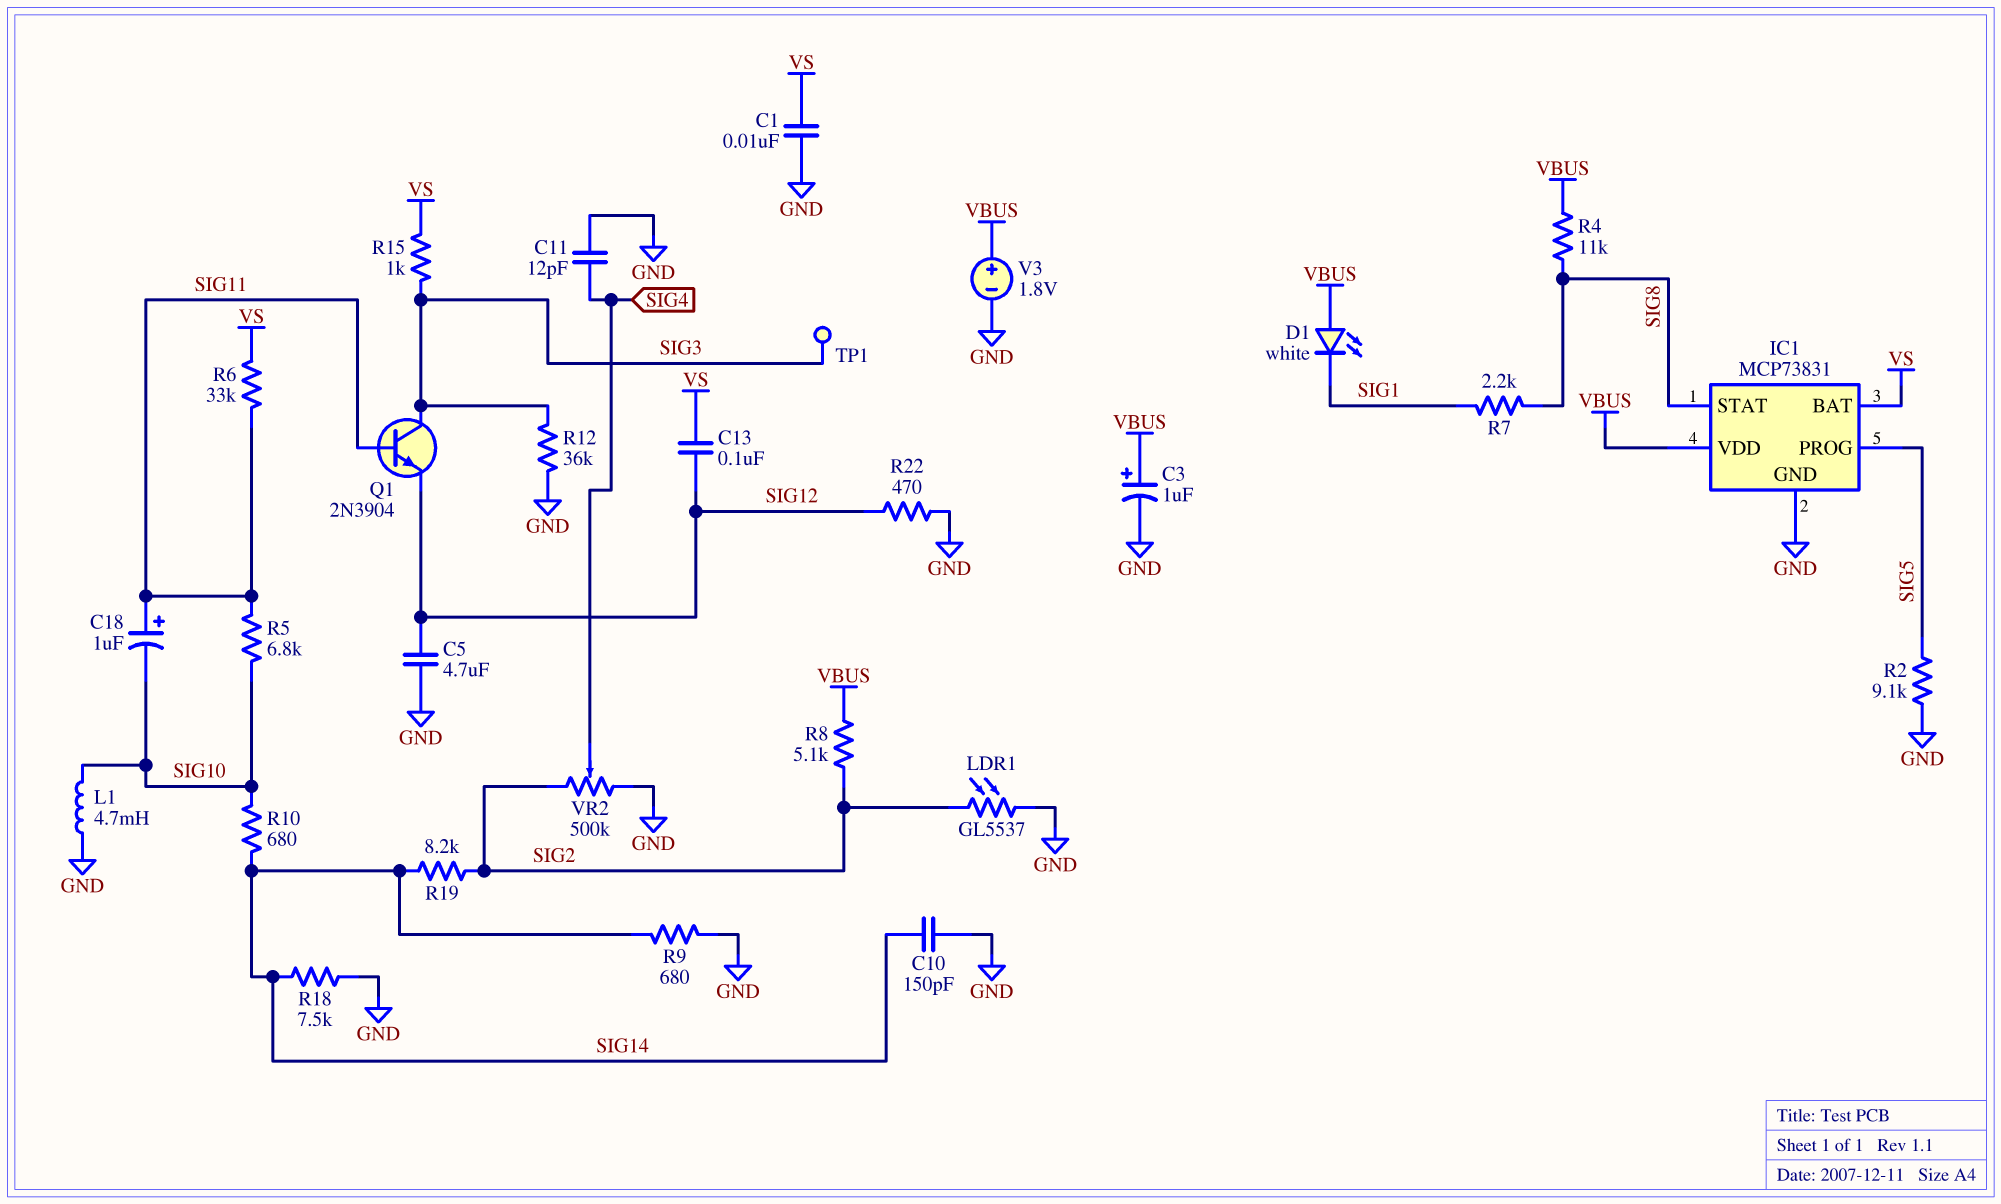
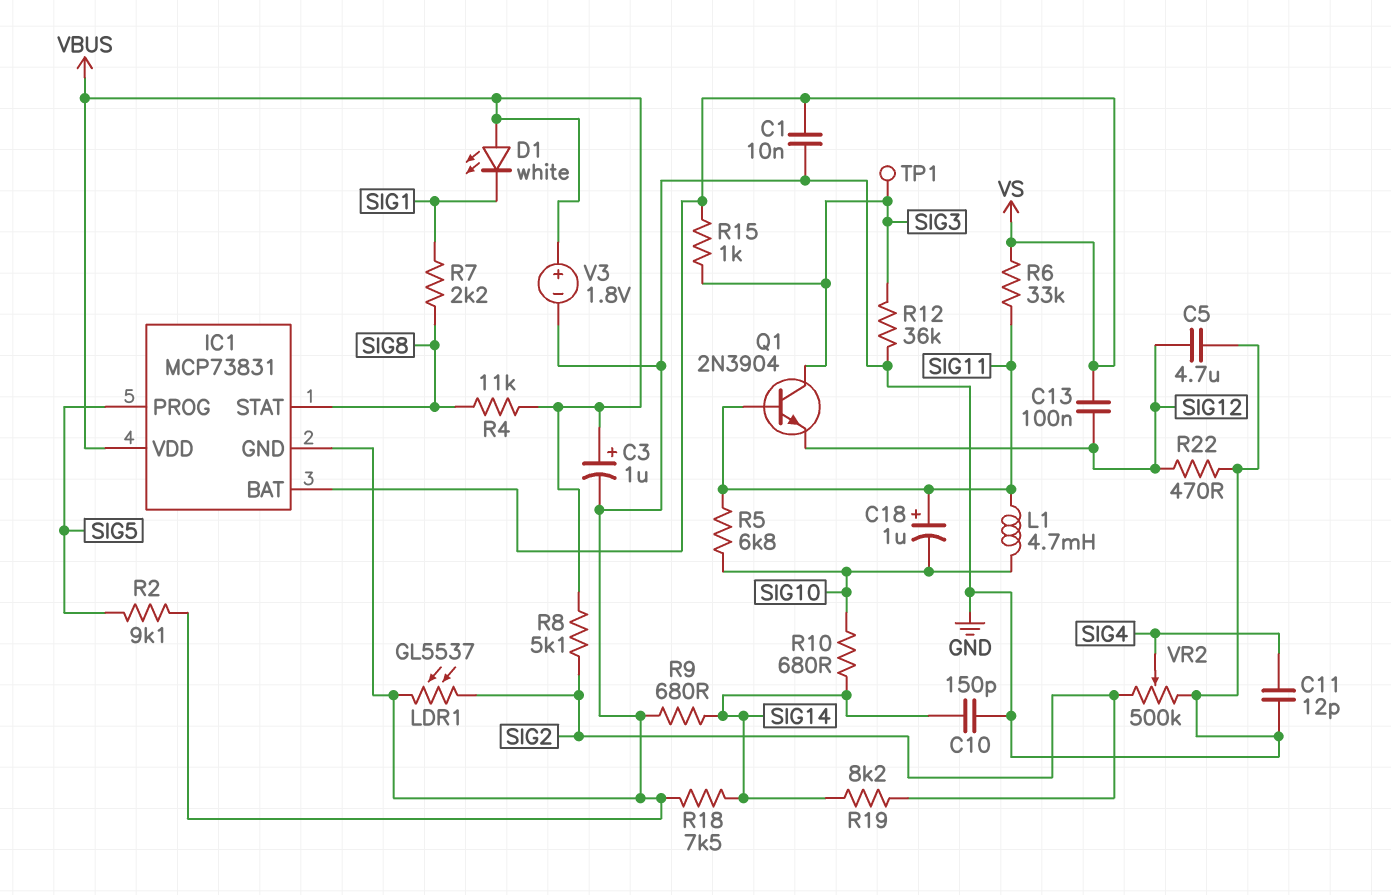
L1: 4.7mH (GND, SIG10) -> 4.7mH (SIG10, SIG11)

